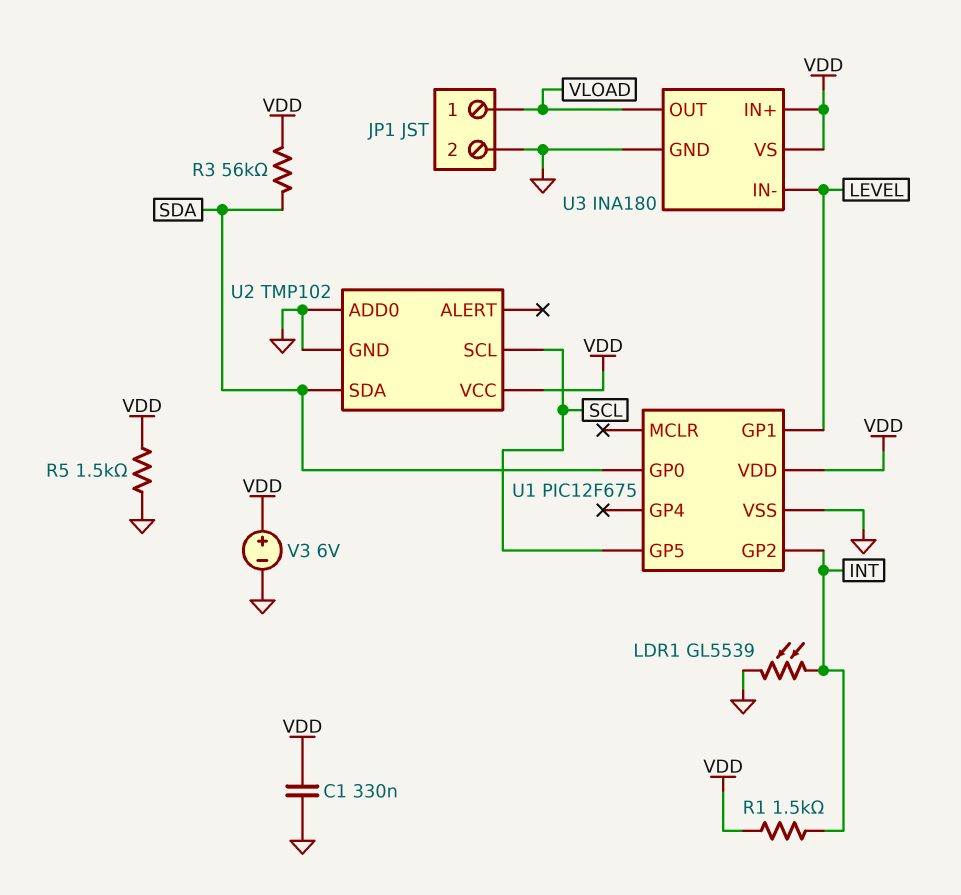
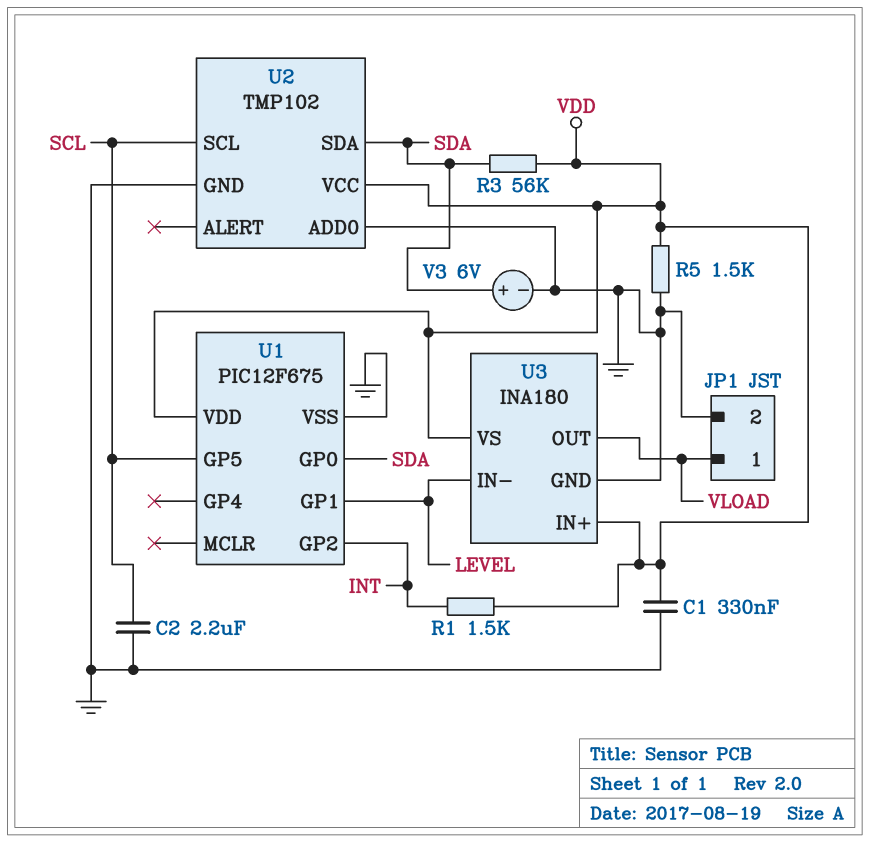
C2: none -> 2.2uF (GND, SCL)
LDR1: GL5539 (GND, INT) -> none
V3: 6V (plus VDD, minus GND) -> 6V (plus SDA, minus GND)

